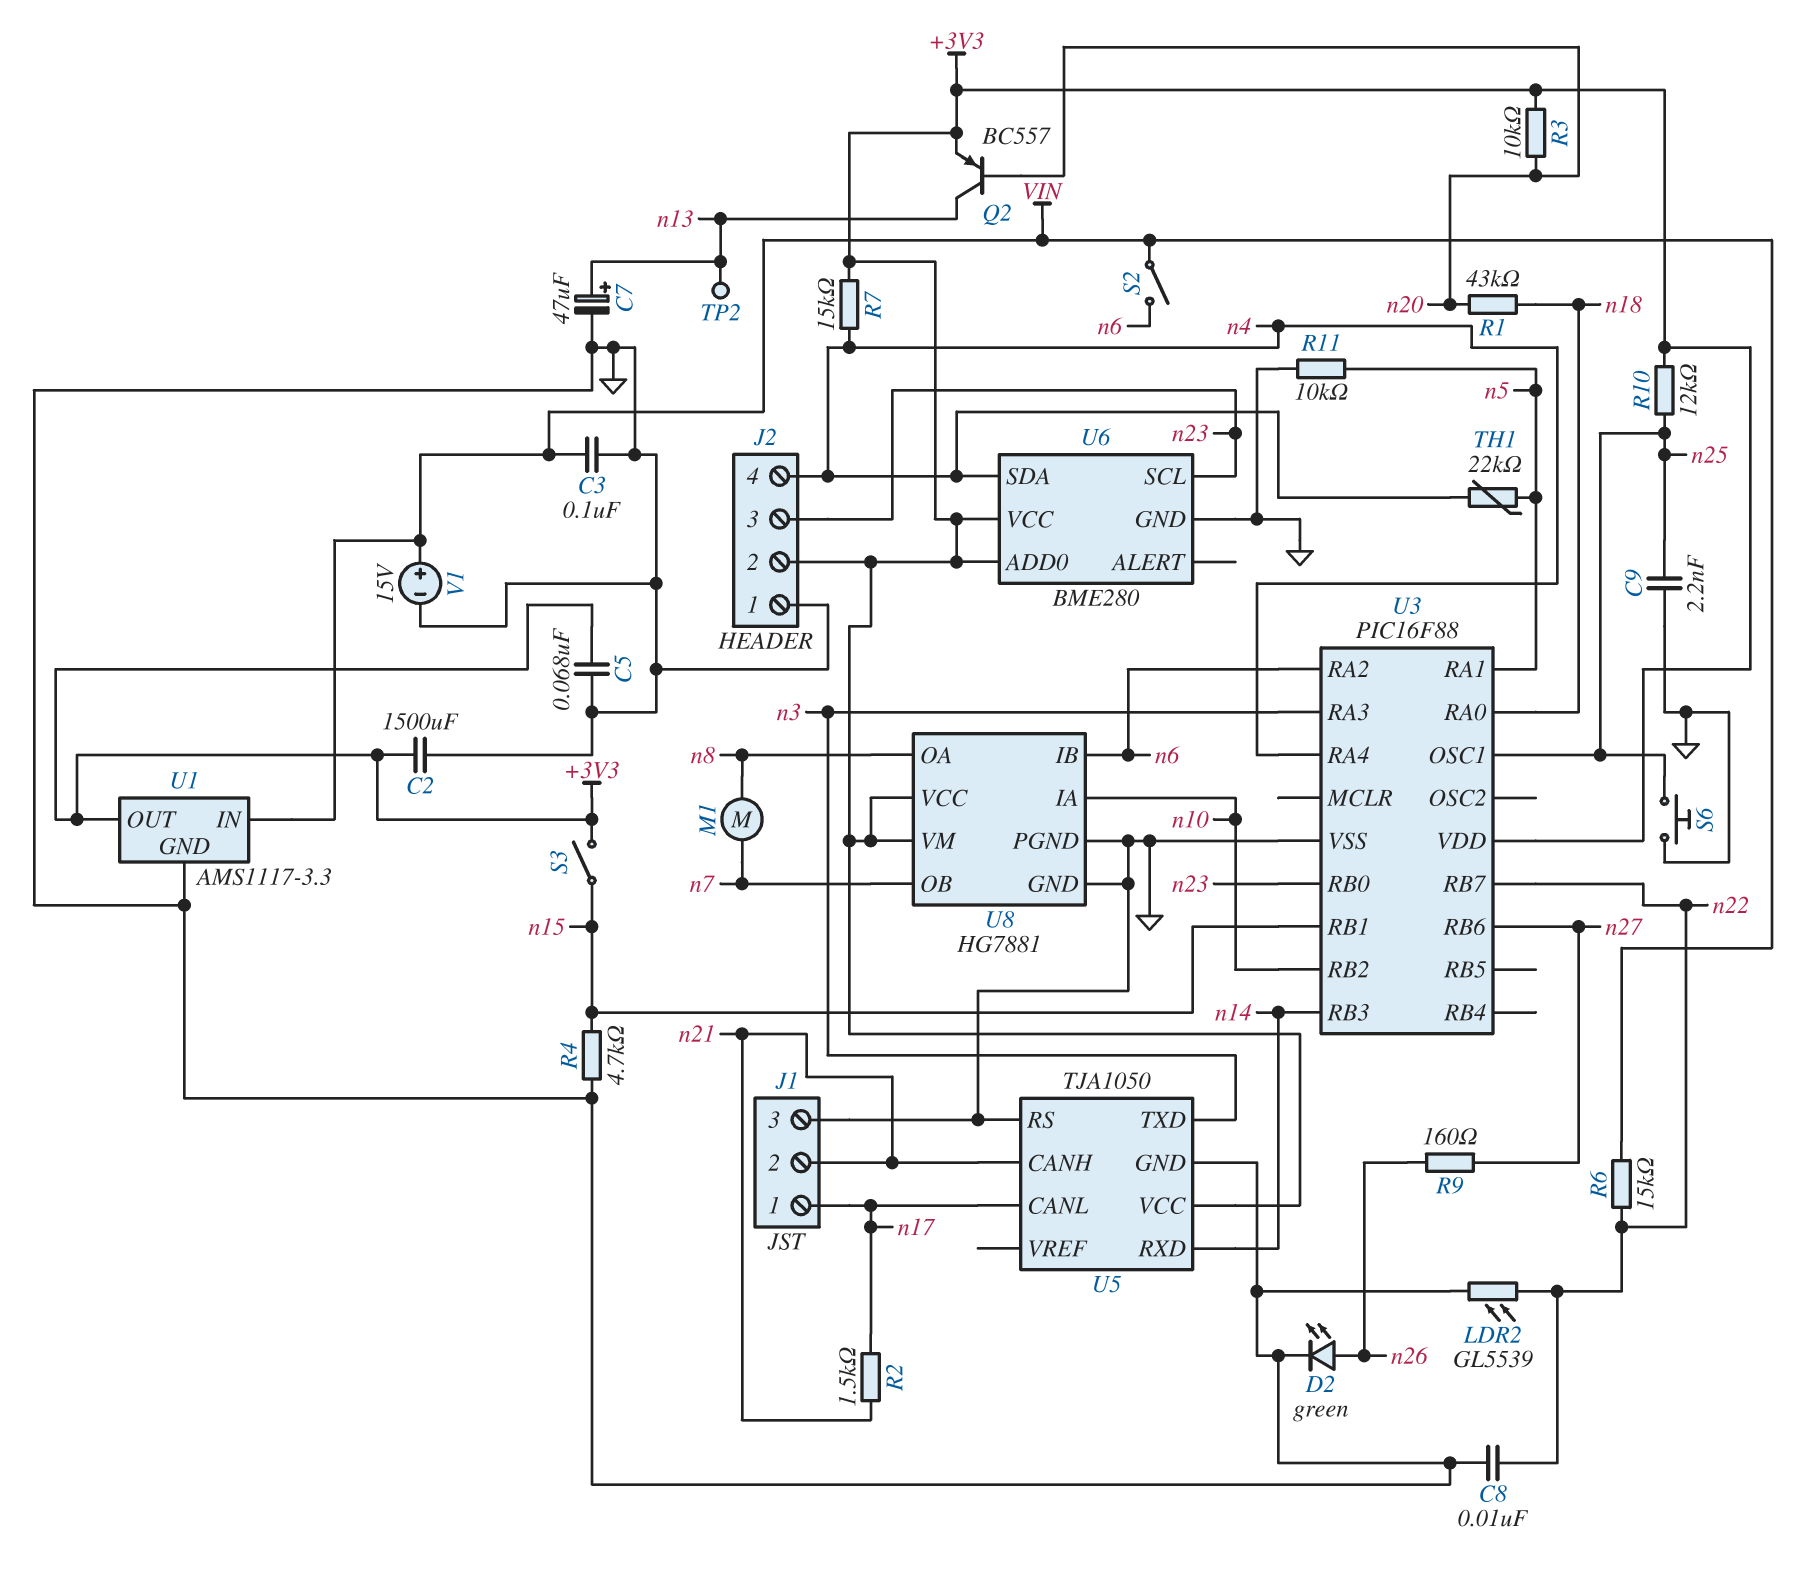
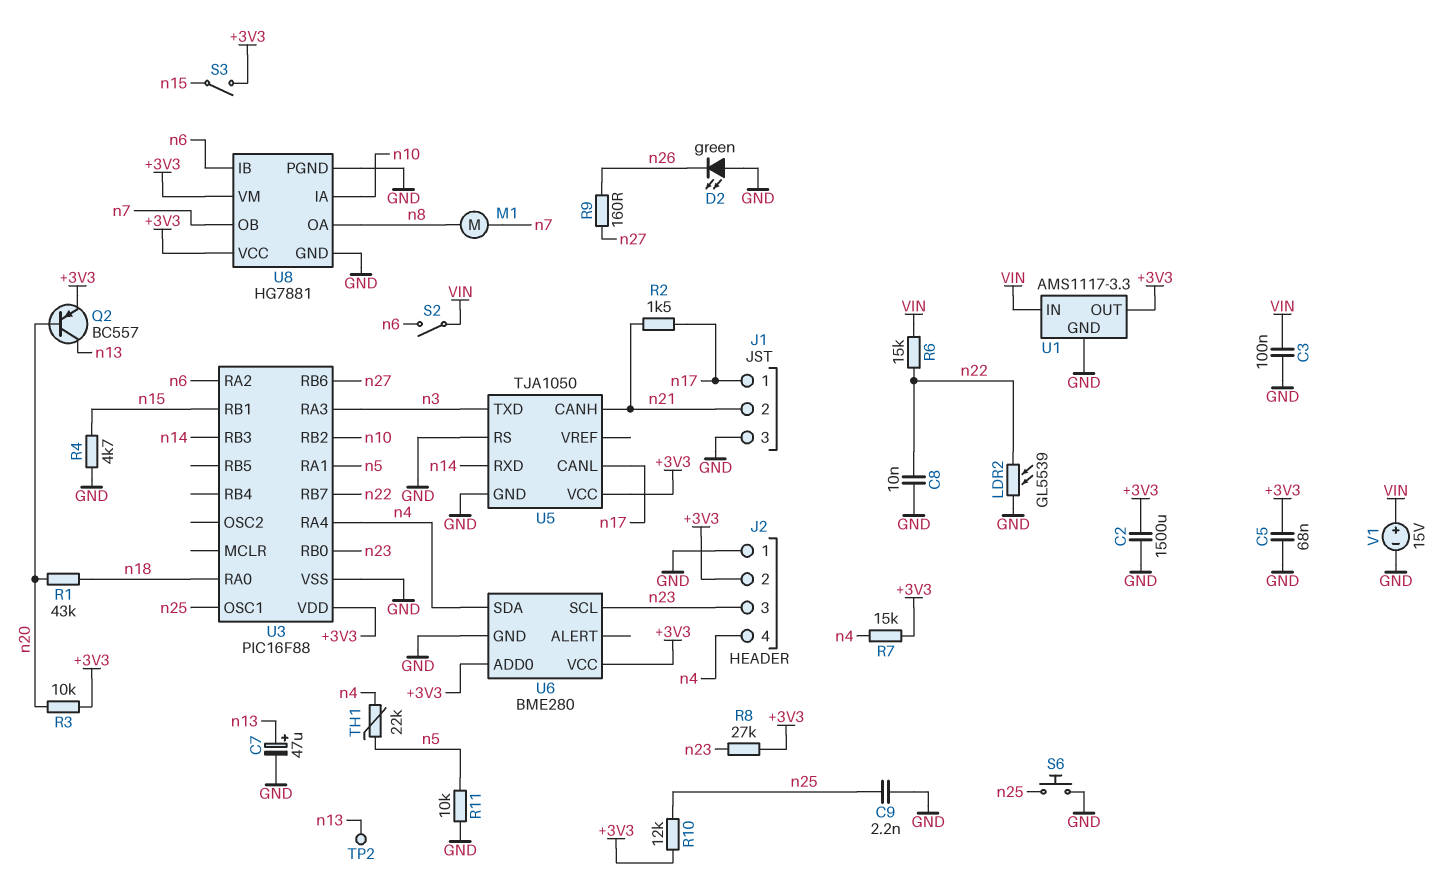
D2: LED green (A n26, K GND) -> LED green (A GND, K n26)
R8: none -> 27k (+3V3, n23)

